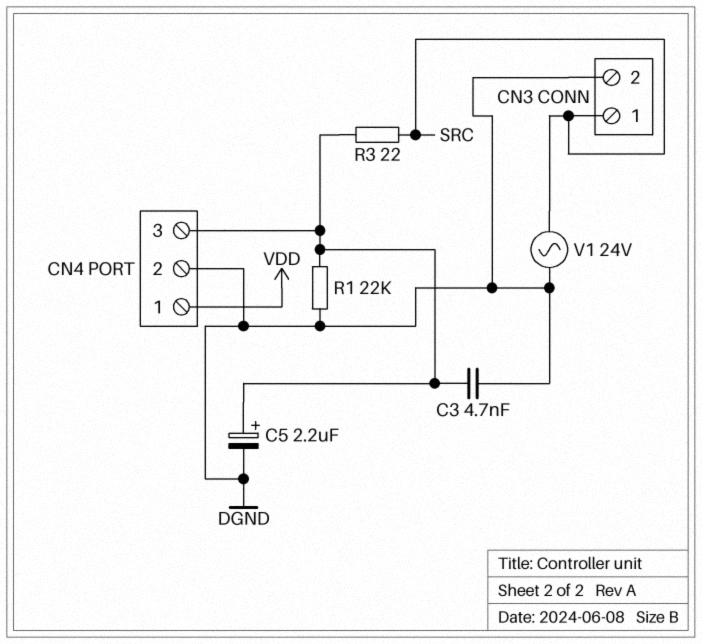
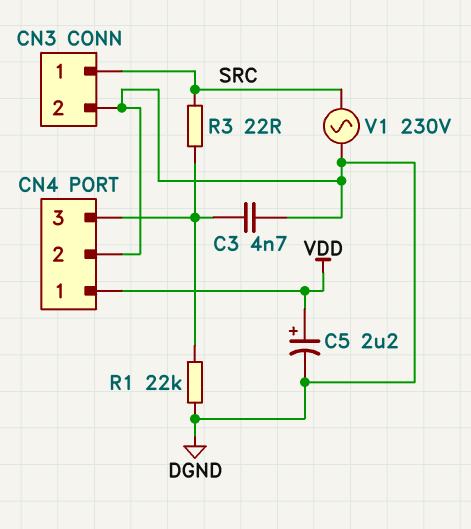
C5: 2.2uF (plus CN4/3, minus DGND) -> 2.2uF (plus VDD, minus DGND)
V1: AC 24V (DGND, SRC) -> AC 230V (DGND, SRC)

